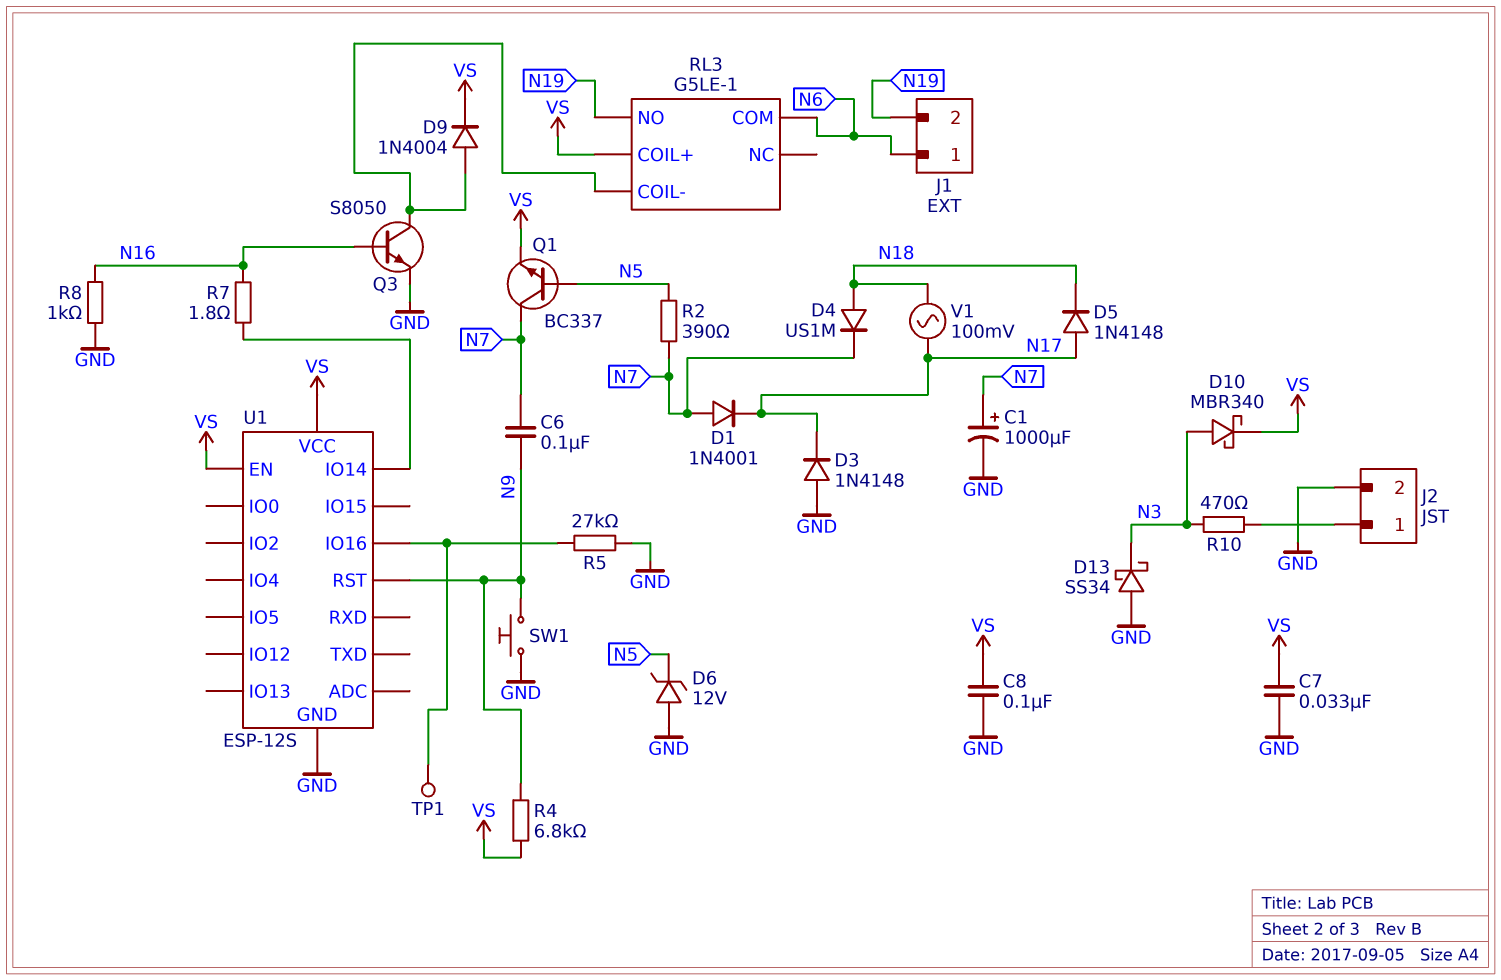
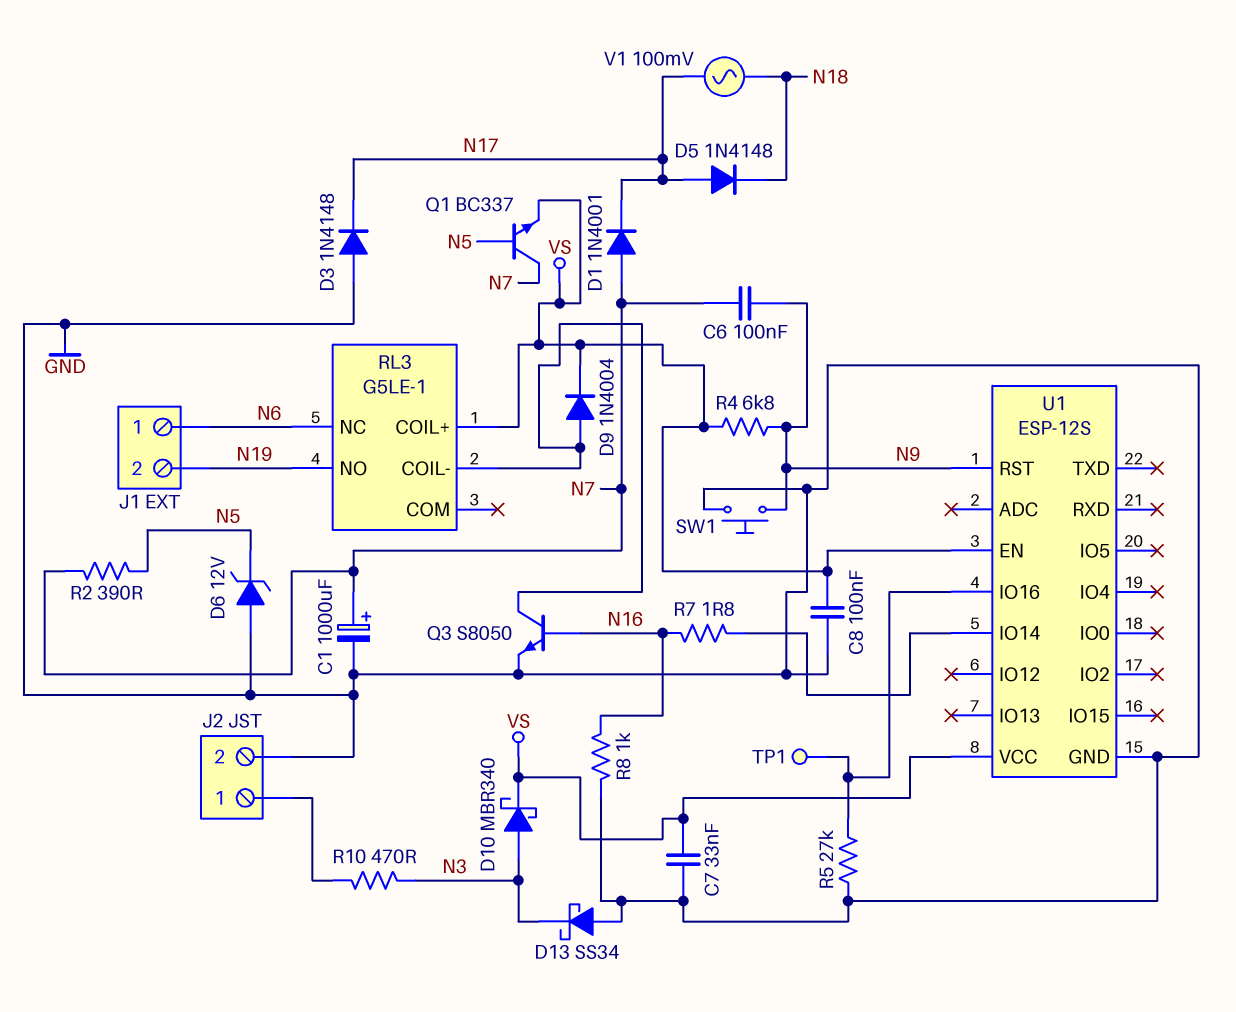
D4: diode US1M (A N18, K N7) -> none
RL3 pin COM: N6 -> none
RL3 pin NC: none -> N6

